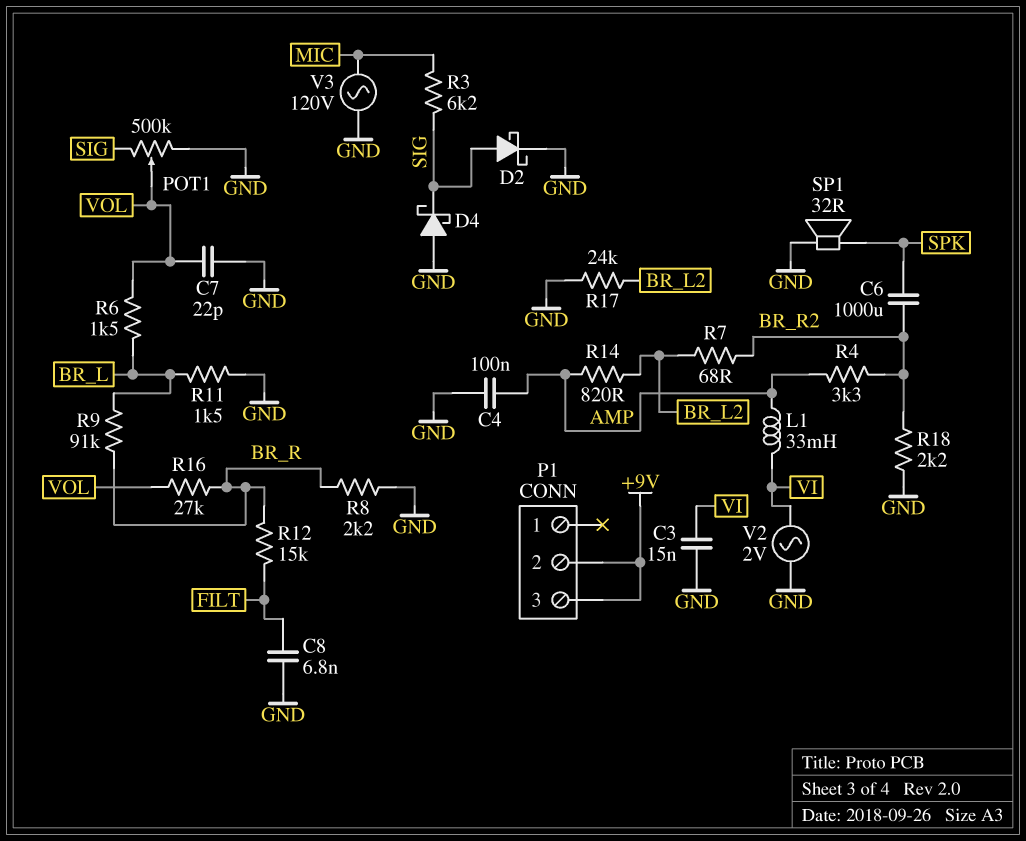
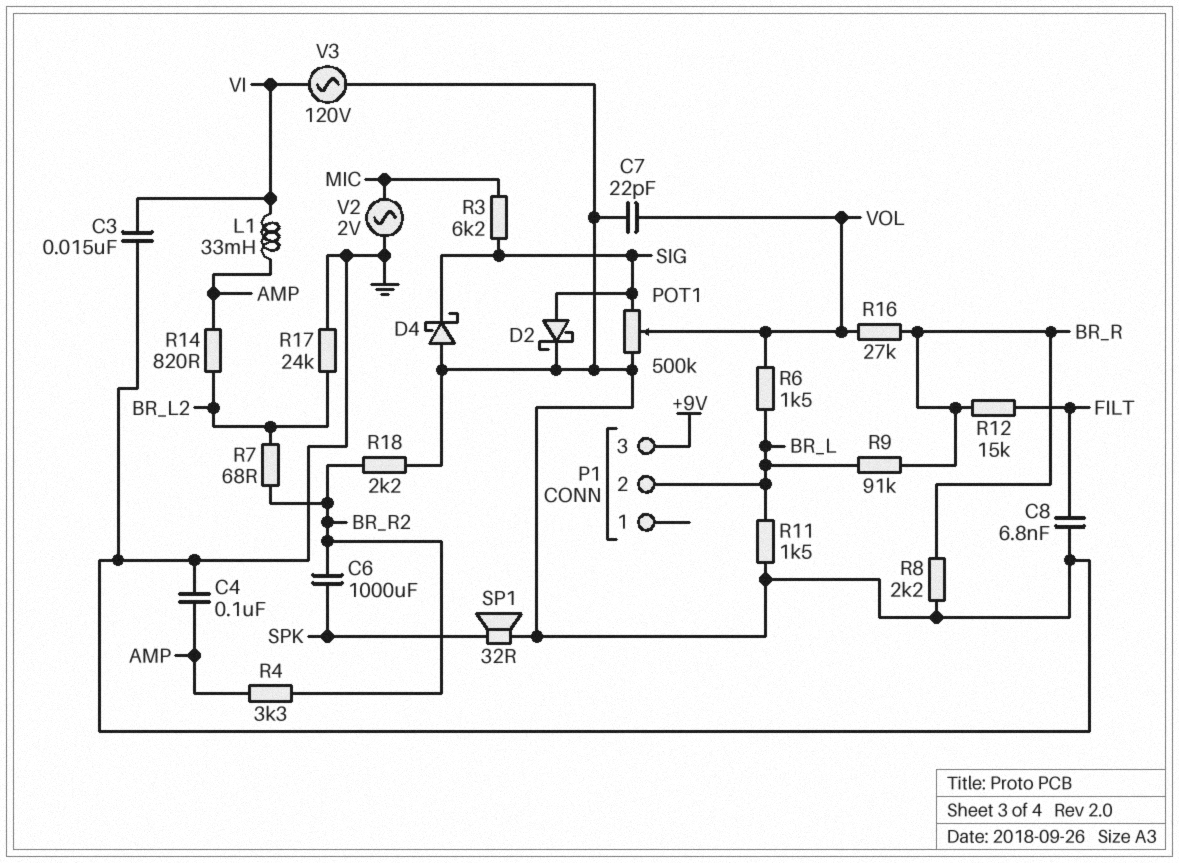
P1 pin 2: +9V -> BR_L
V2: AC 2V (GND, VI) -> AC 2V (GND, MIC)
V3: AC 120V (GND, MIC) -> AC 120V (GND, VI)

